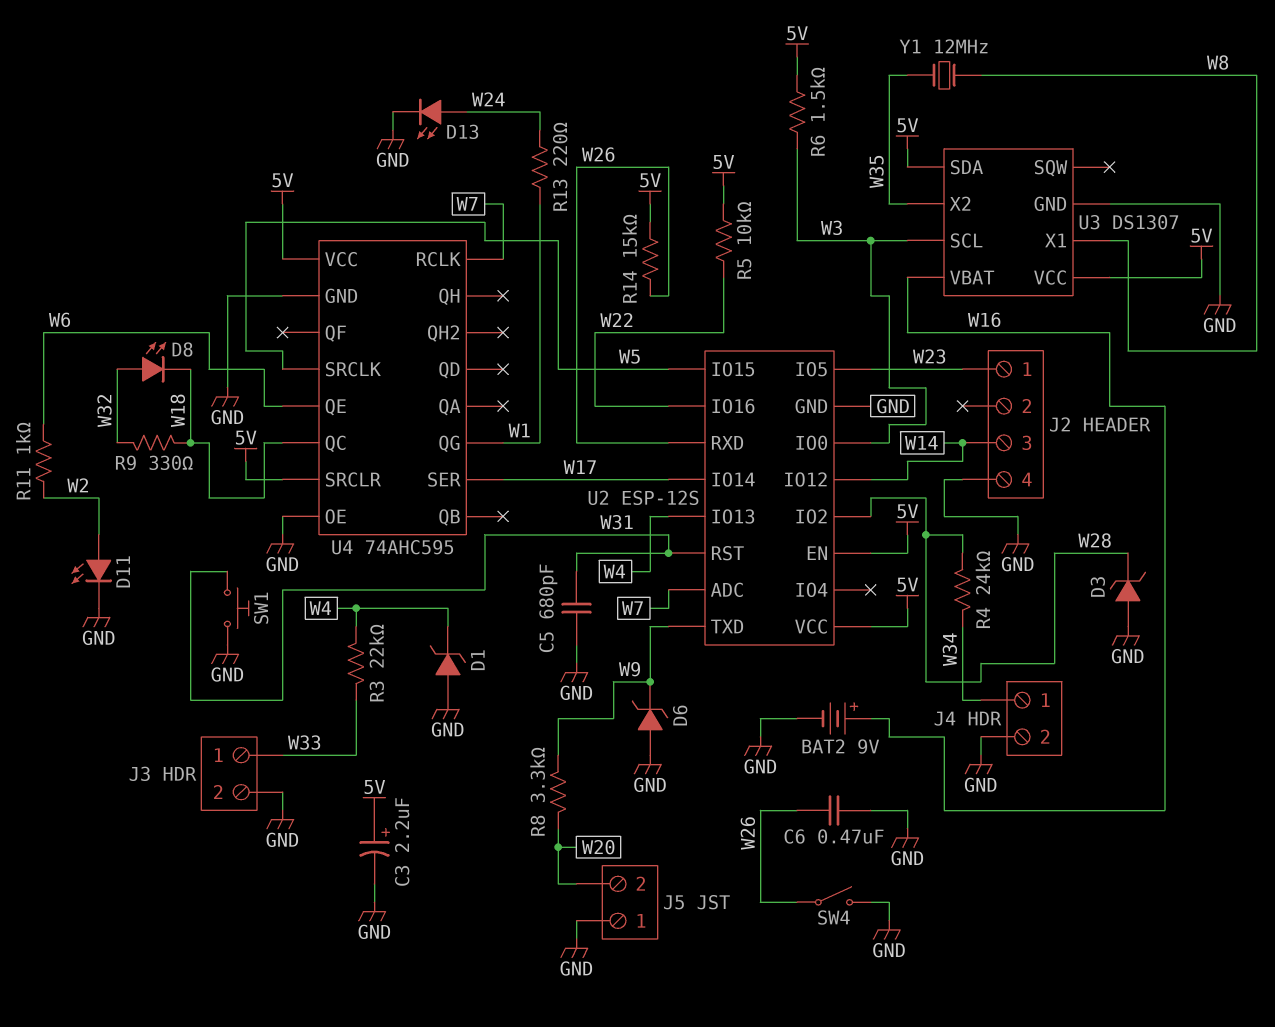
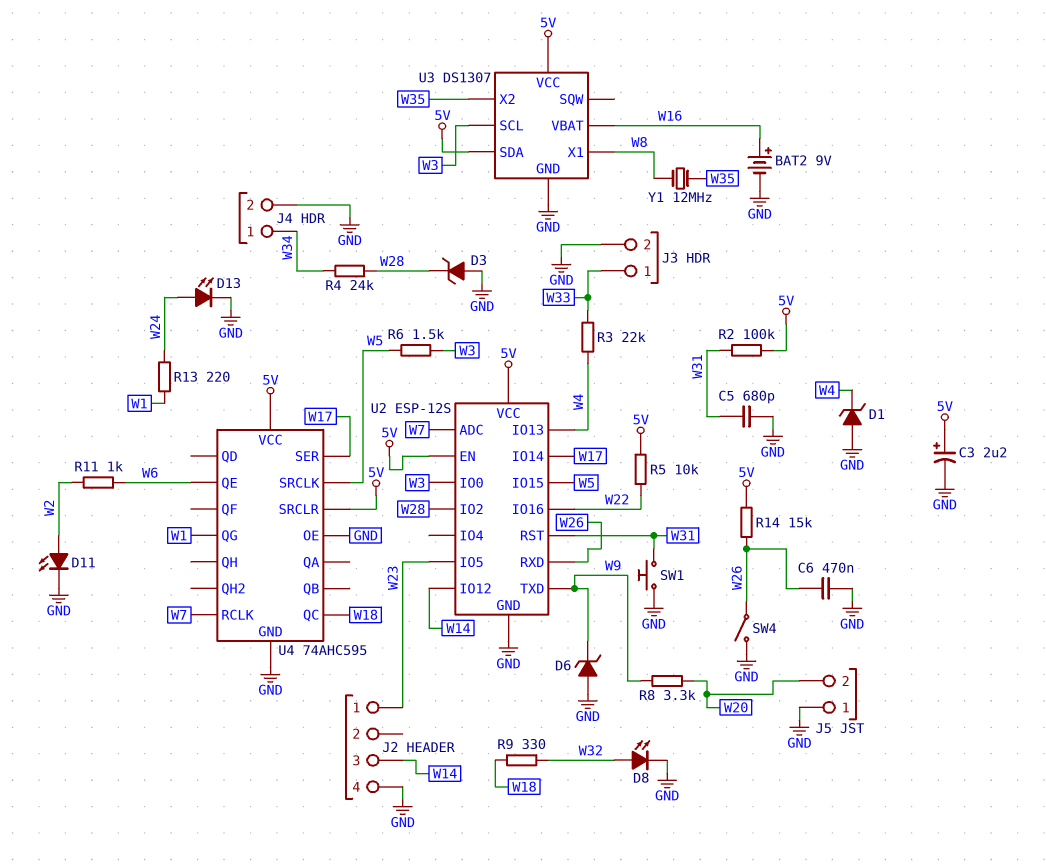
D8: LED (A W32, K W18) -> LED (A W32, K GND)
R2: none -> 100k (5V, W31)
R6: 1.5k (5V, W3) -> 1.5k (W3, W5)

